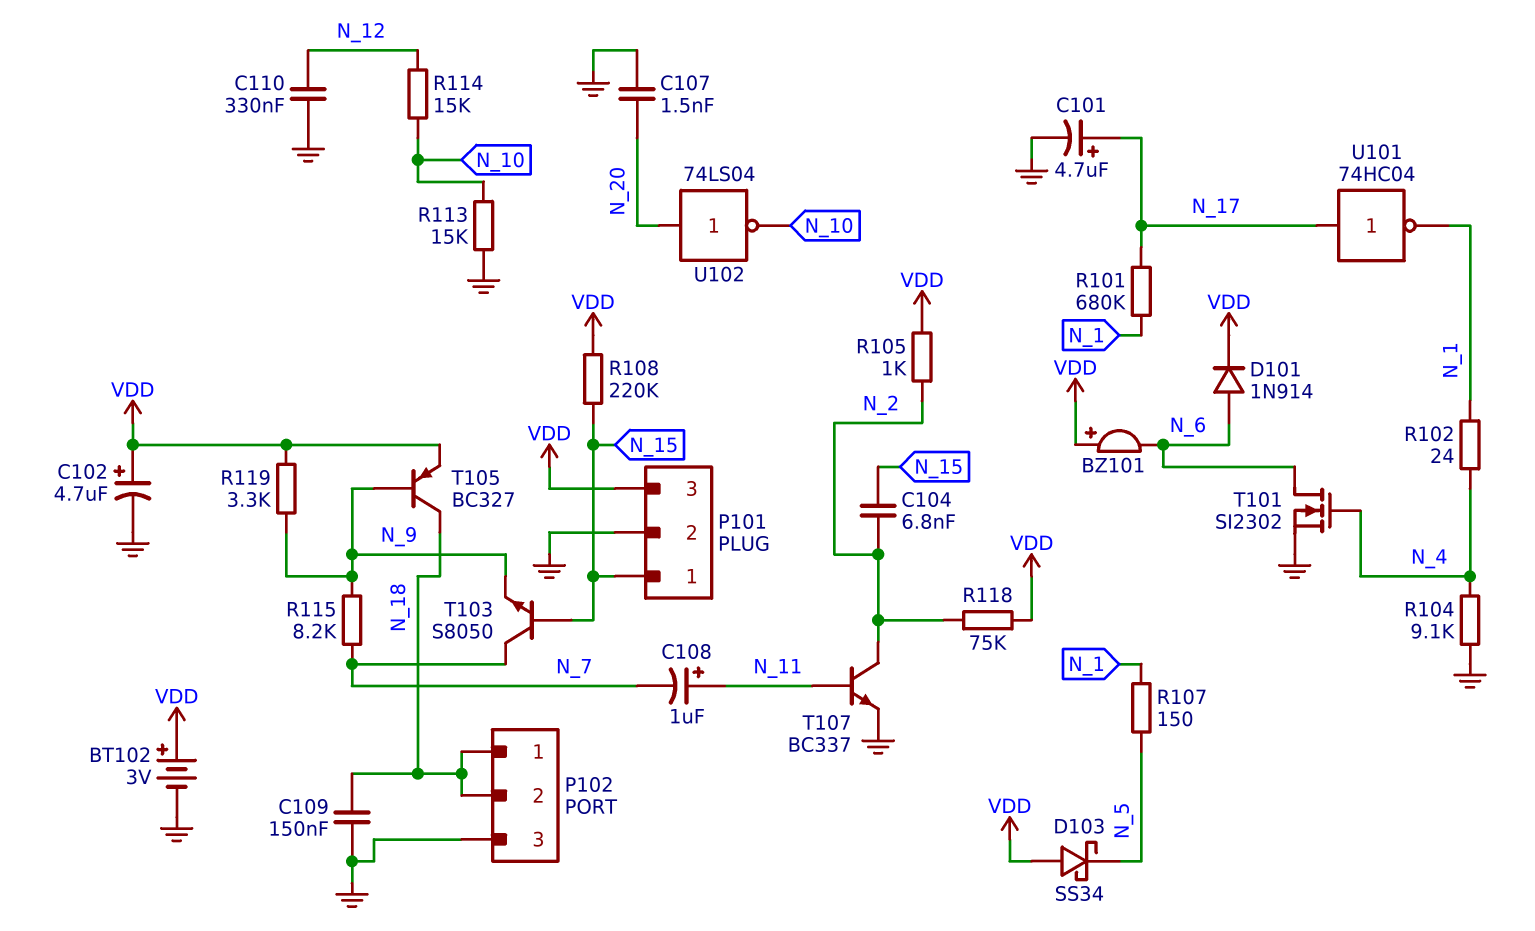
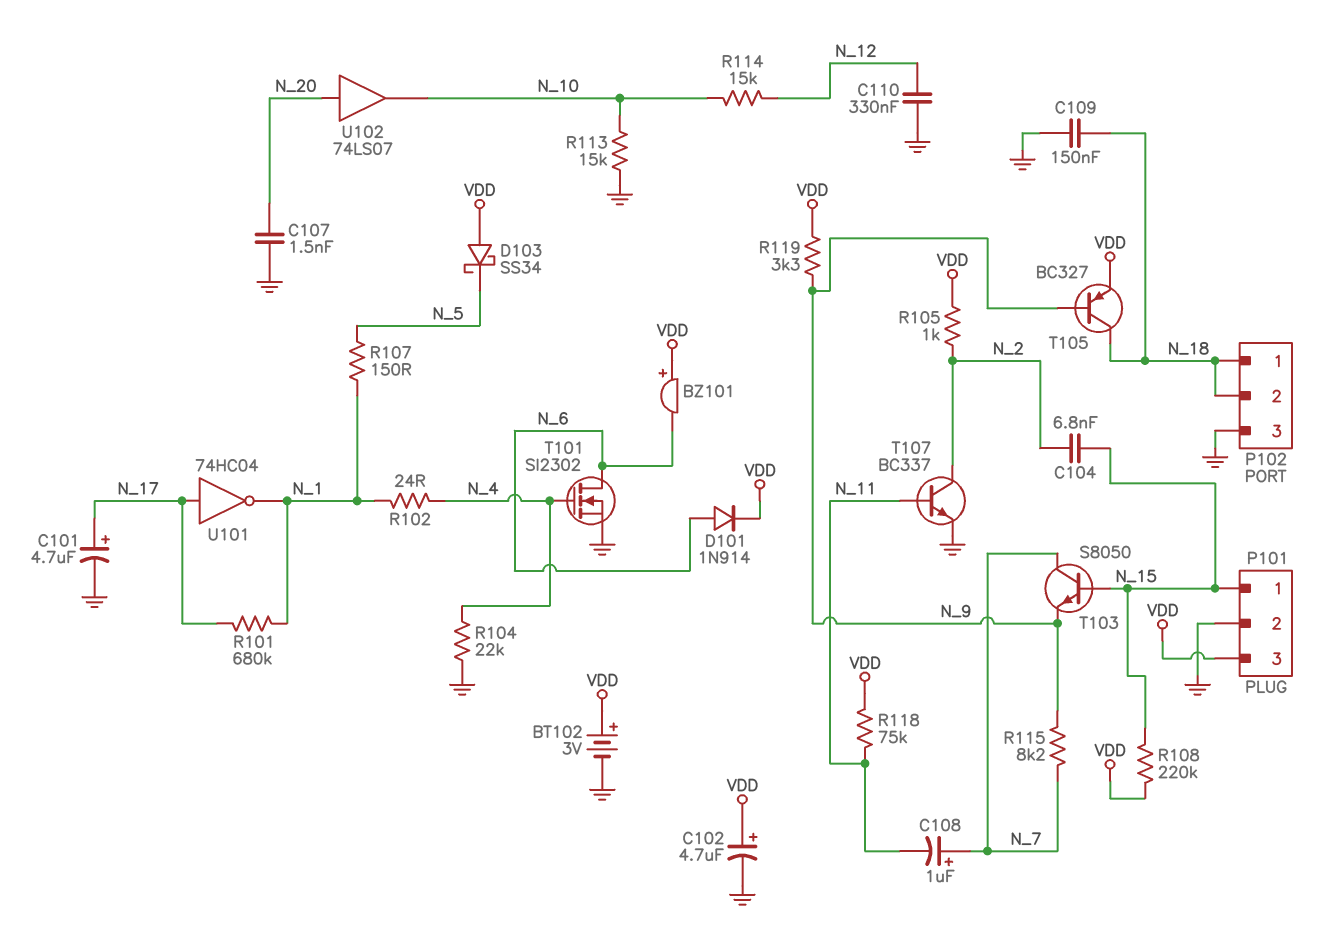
C108: 1uF (plus N_11, minus N_7) -> 1uF (plus N_7, minus N_11)
R104: 9.1k (GND, N_4) -> 22k (GND, N_4)
R118: 75k (N_2, VDD) -> 75k (N_11, VDD)
U102: NOT 74LS04 (in N_20, out N_10) -> buffer 74LS07 (in N_20, out N_10)

